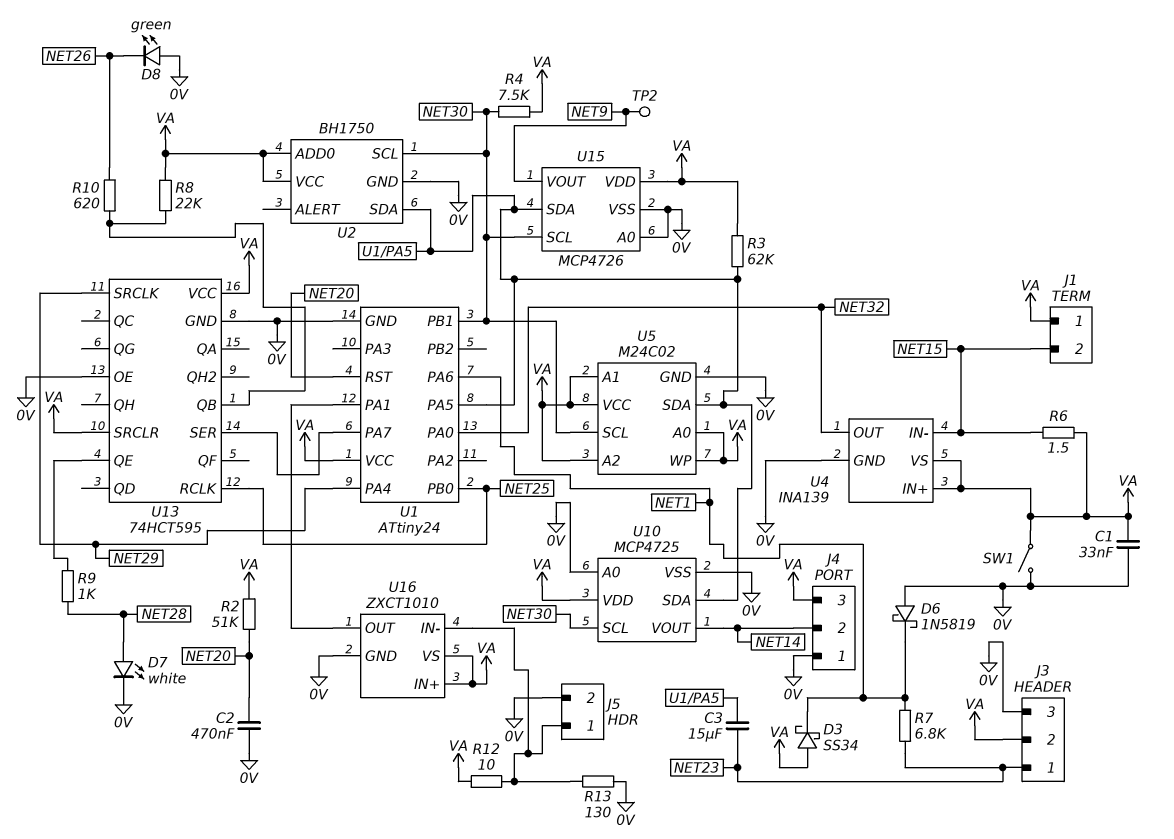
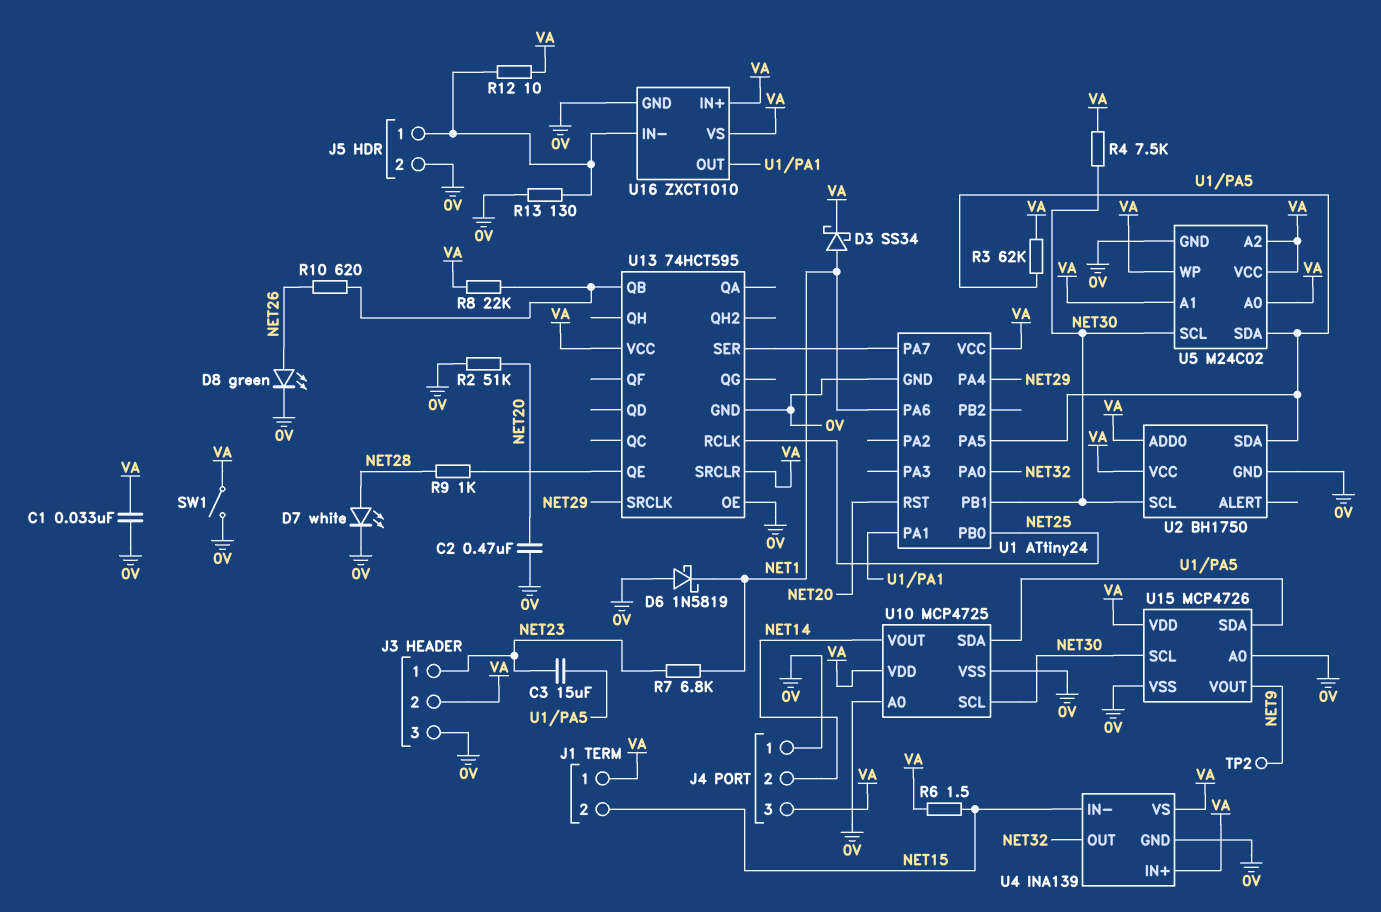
D3: schottky SS34 (A VA, K NET1) -> schottky SS34 (A NET1, K VA)
D8: LED green (A 0V, K NET26) -> LED green (A NET26, K 0V)
R2: 51k (NET20, VA) -> 51k (0V, NET20)

